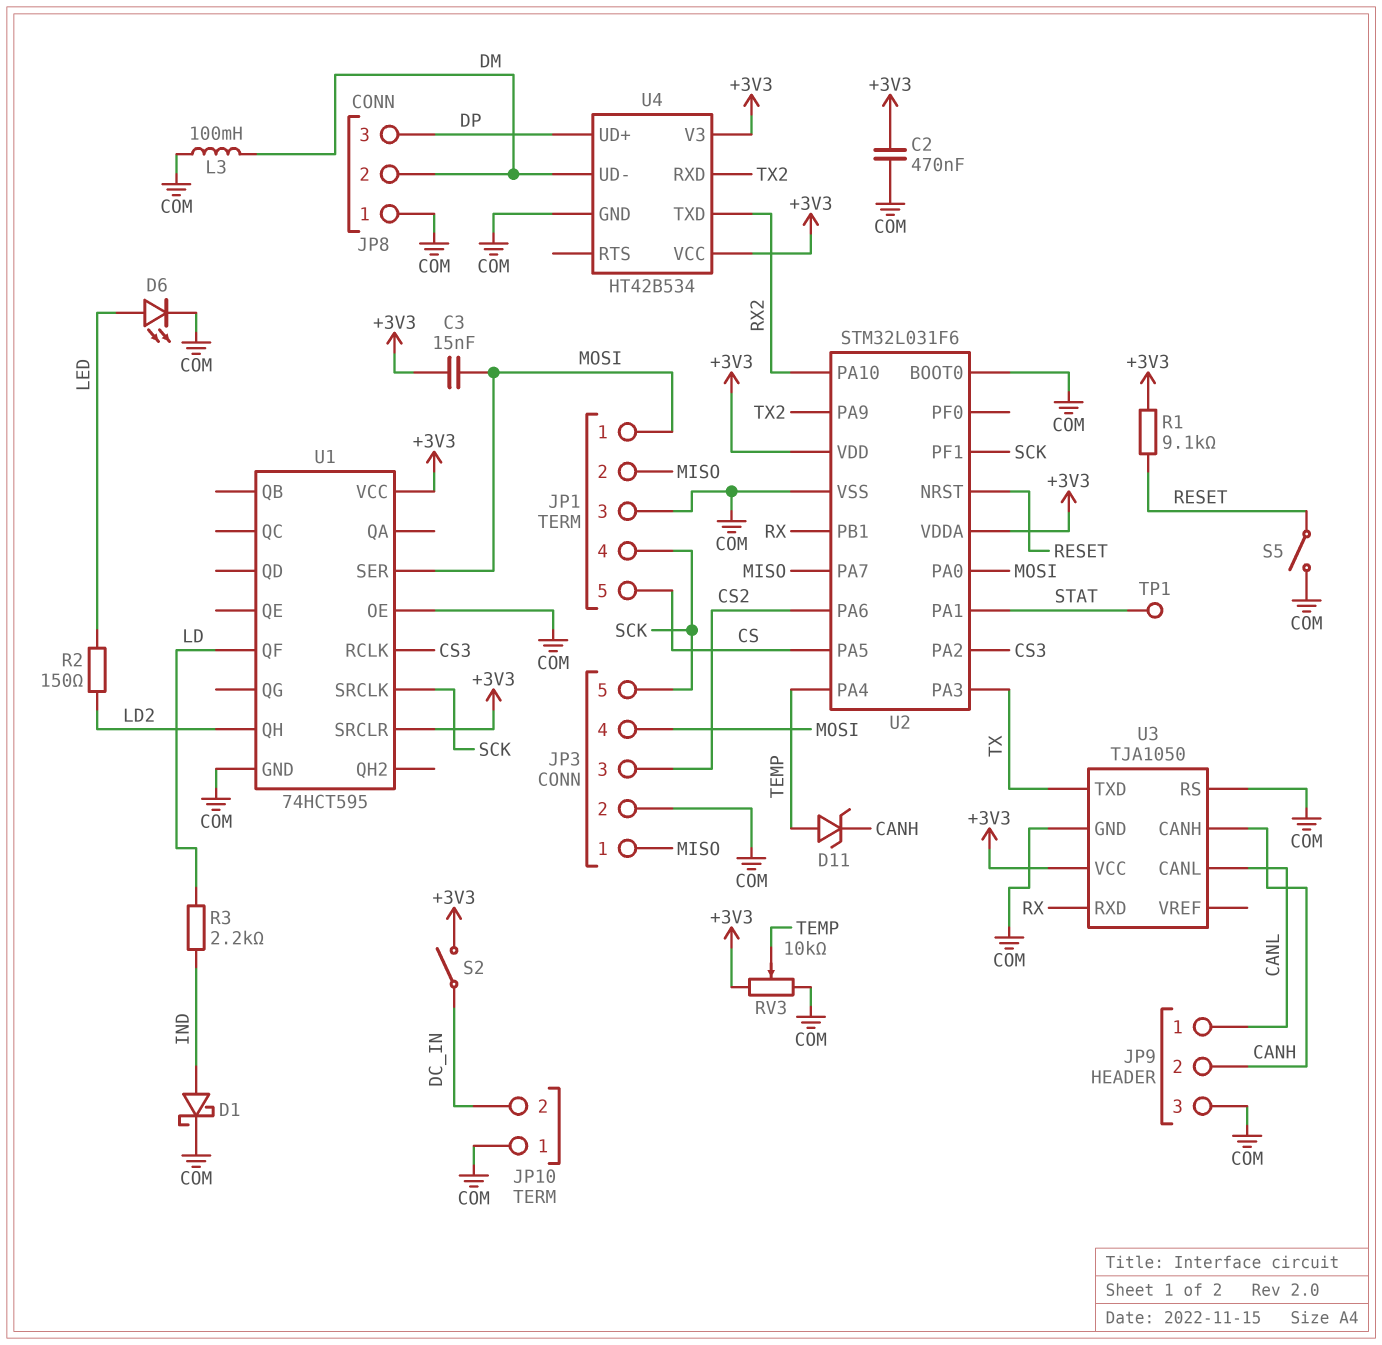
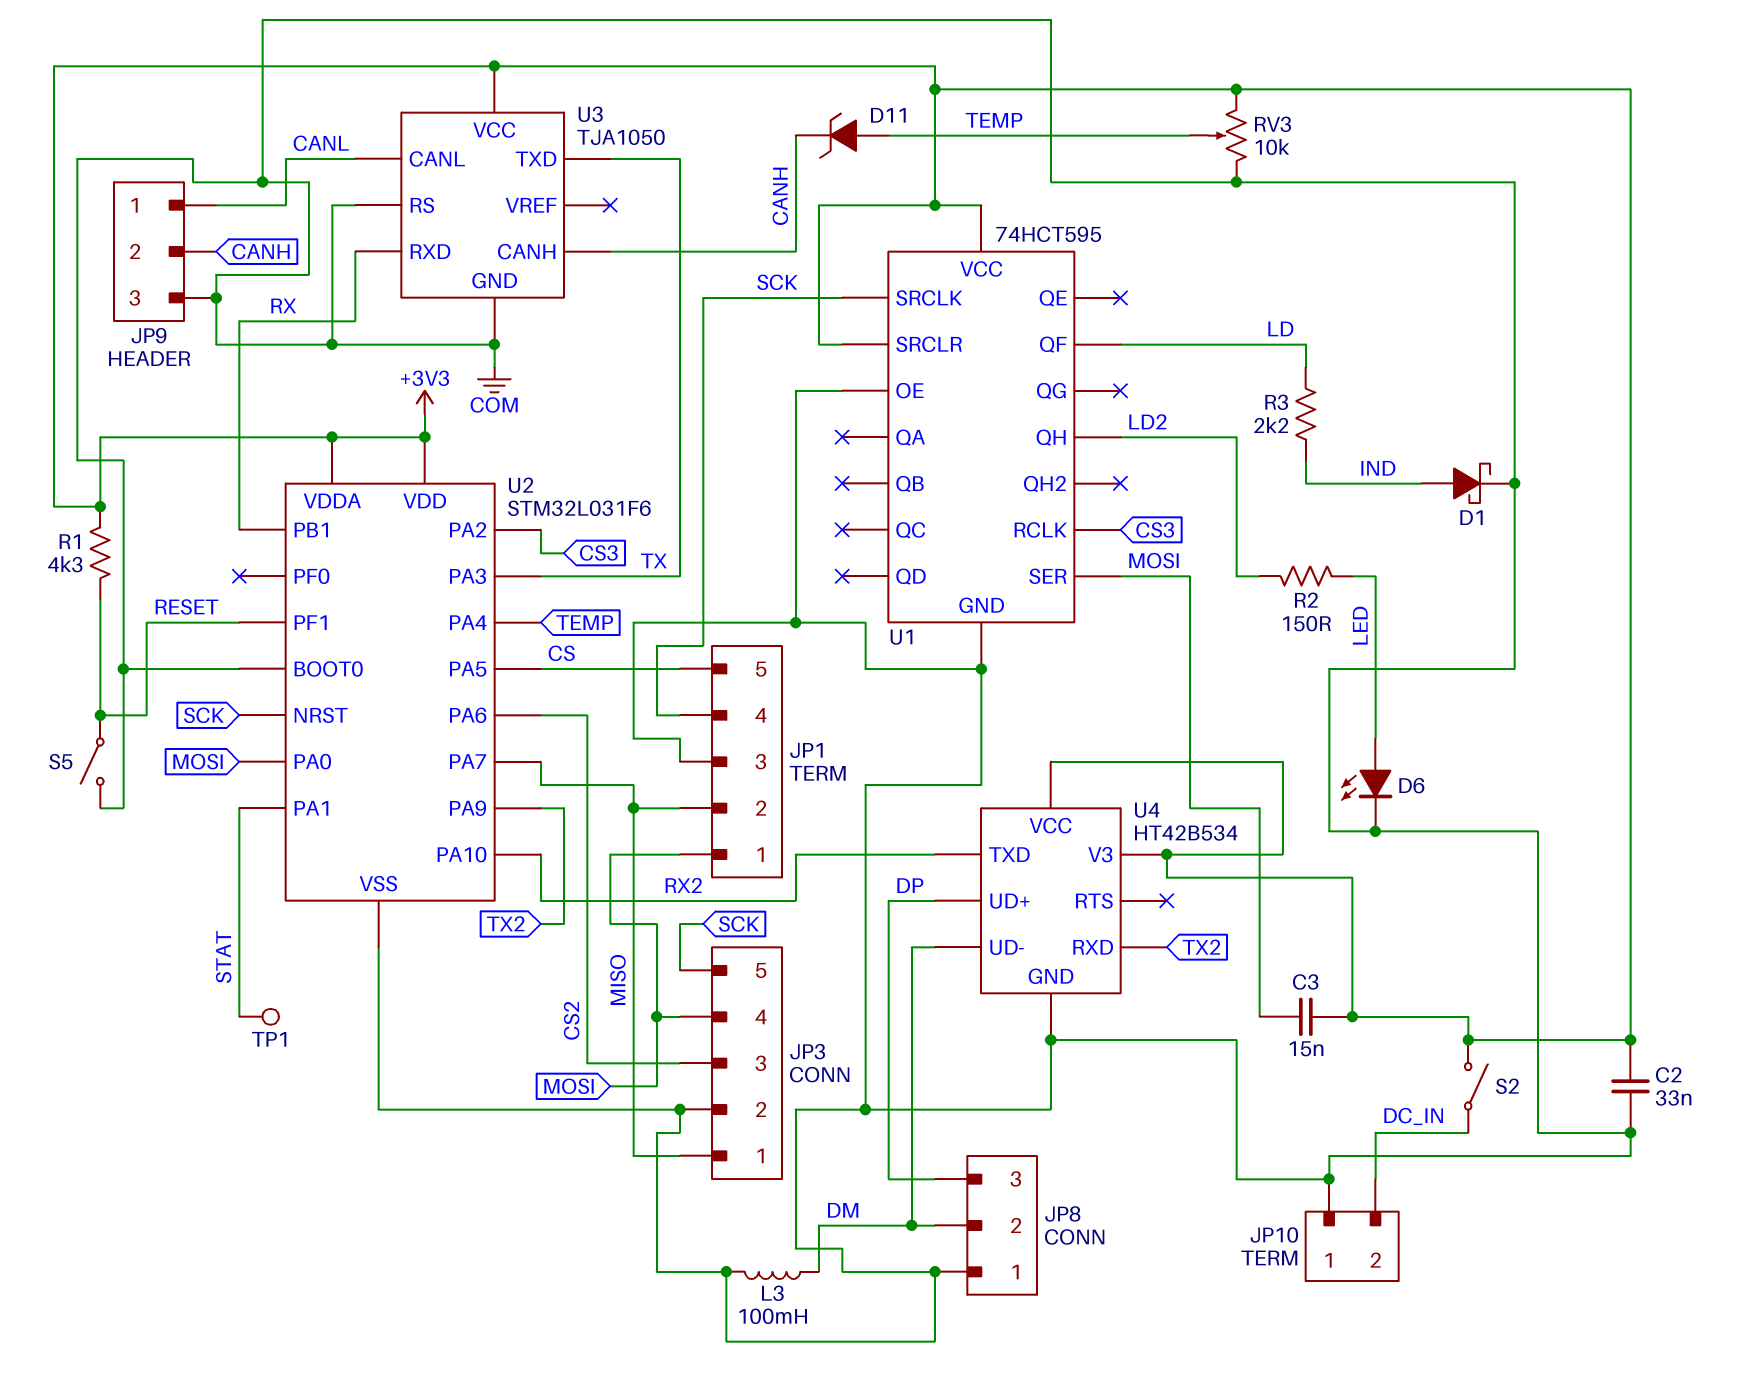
C2: 470nF (+3V3, COM) -> 33nF (+3V3, COM)
R1: 9.1k (+3V3, RESET) -> 4.3k (+3V3, RESET)
U2 pin NRST: RESET -> SCK
U2 pin PF1: SCK -> RESET

